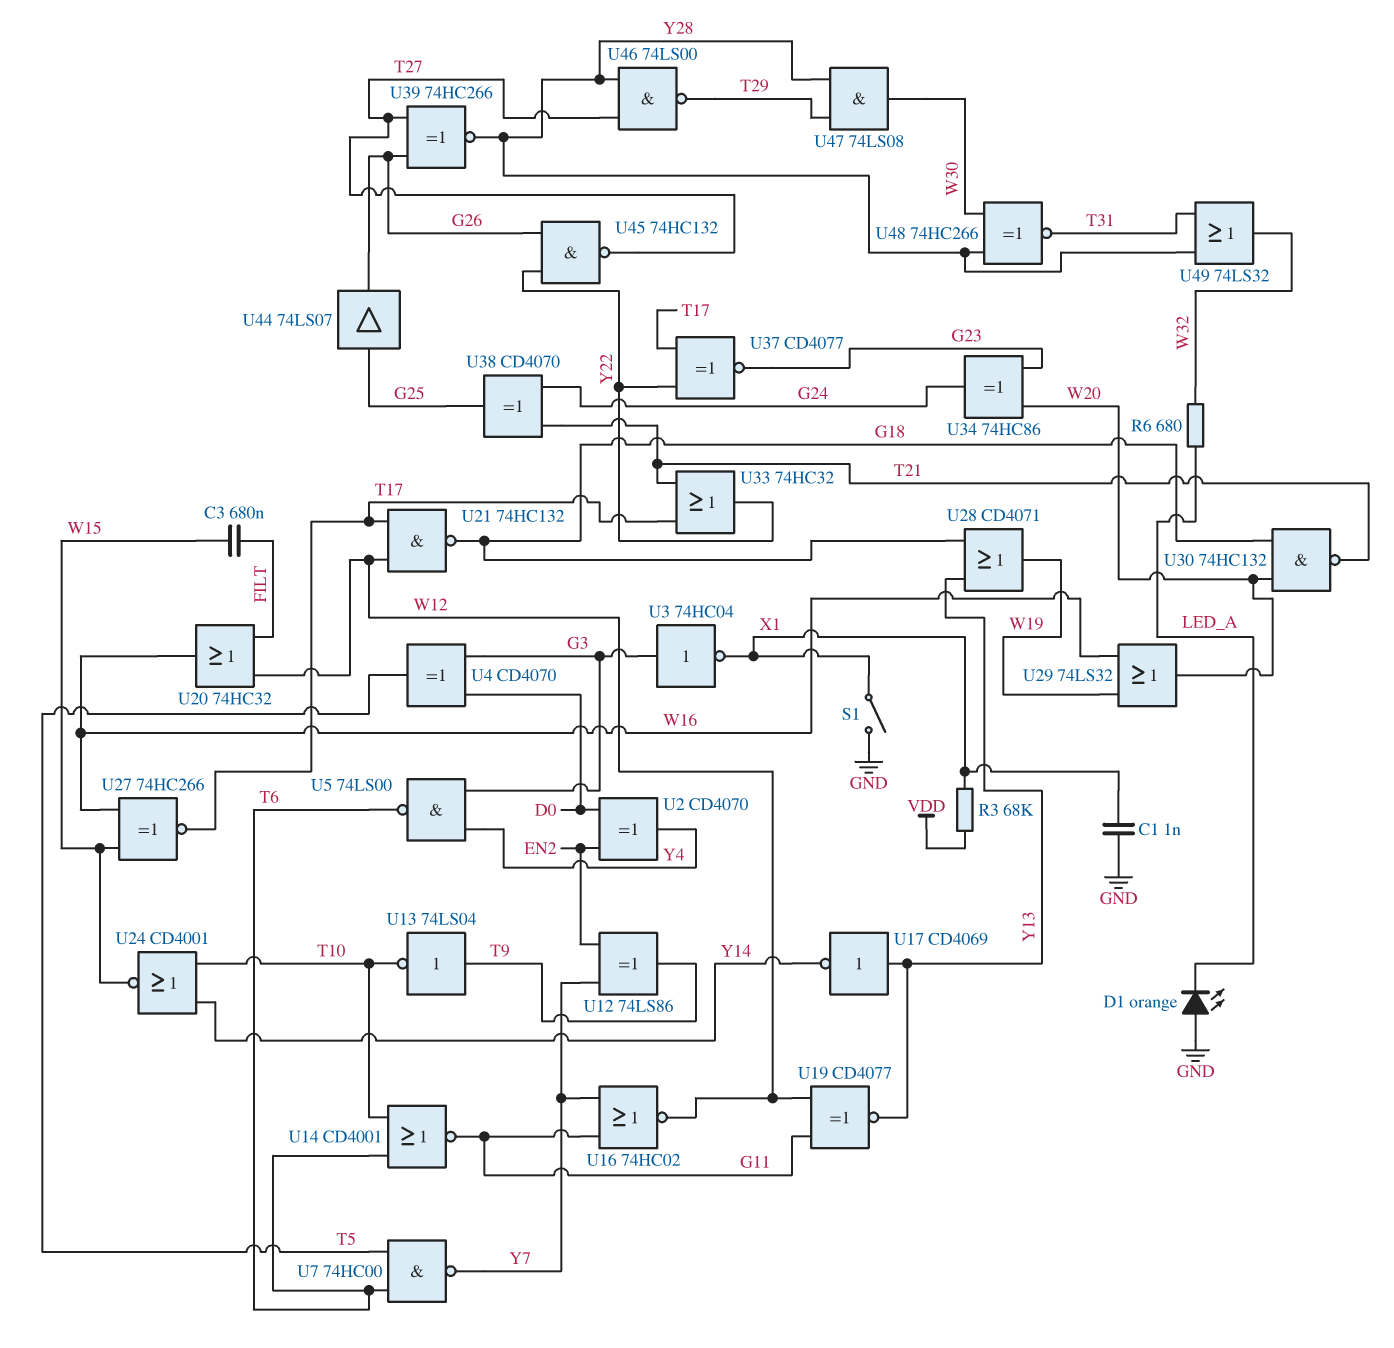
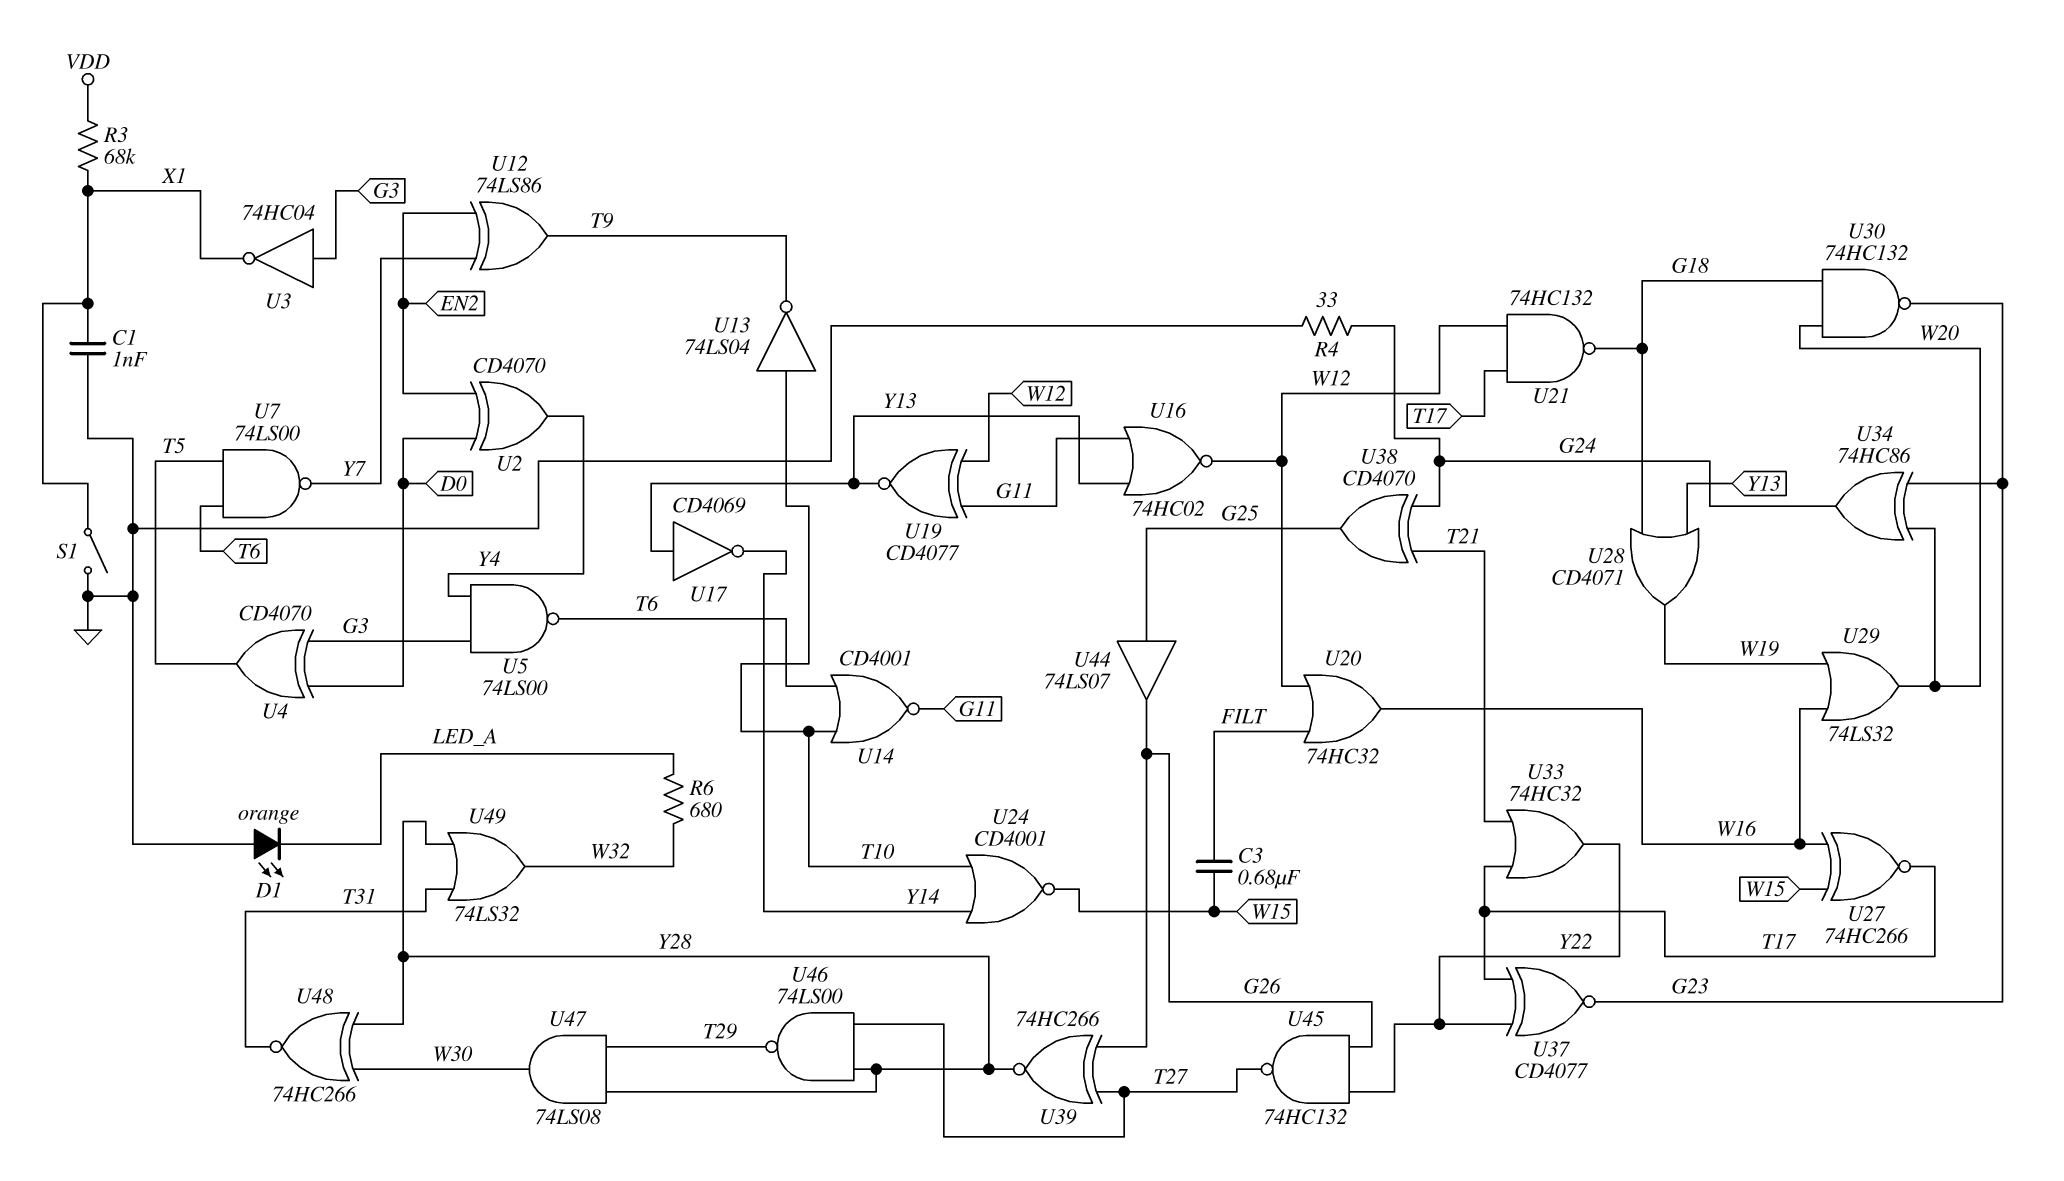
R4: none -> 33 (G24, GND)
U7: NAND 74HC00 (in T5, in T6, out Y7) -> NAND 74LS00 (in T5, in T6, out Y7)
U13: NOT 74LS04 (in T9, out T10) -> NOT 74LS04 (in T10, out T9)
U16: NOR 74HC02 (in G11, in Y7, out W12) -> NOR 74HC02 (in G11, in Y13, out W12)
U30: NAND 74HC132 (in G18, in W20, out T21) -> NAND 74HC132 (in G18, in W20, out G23)

